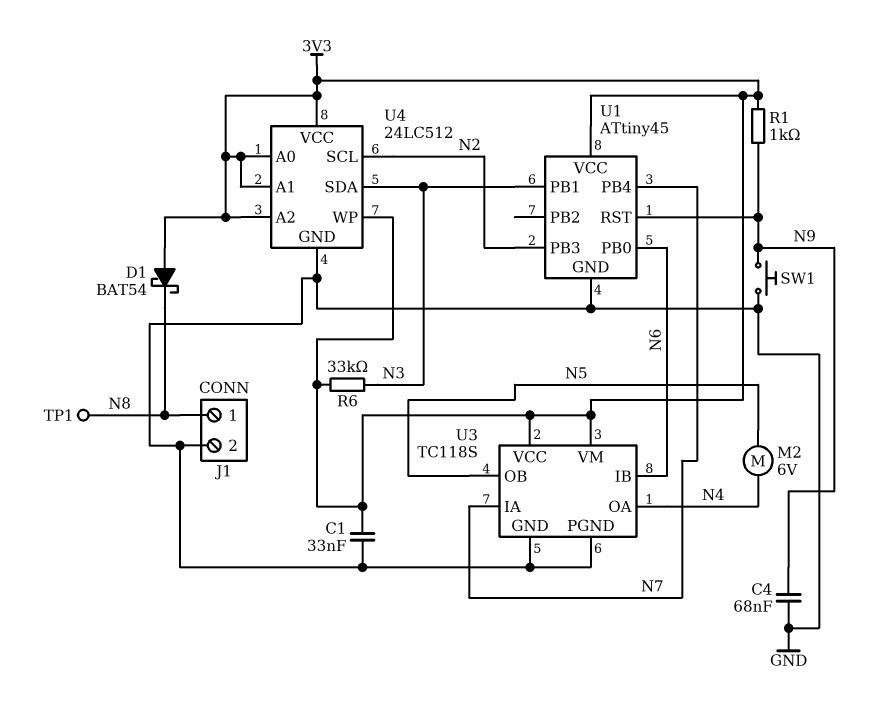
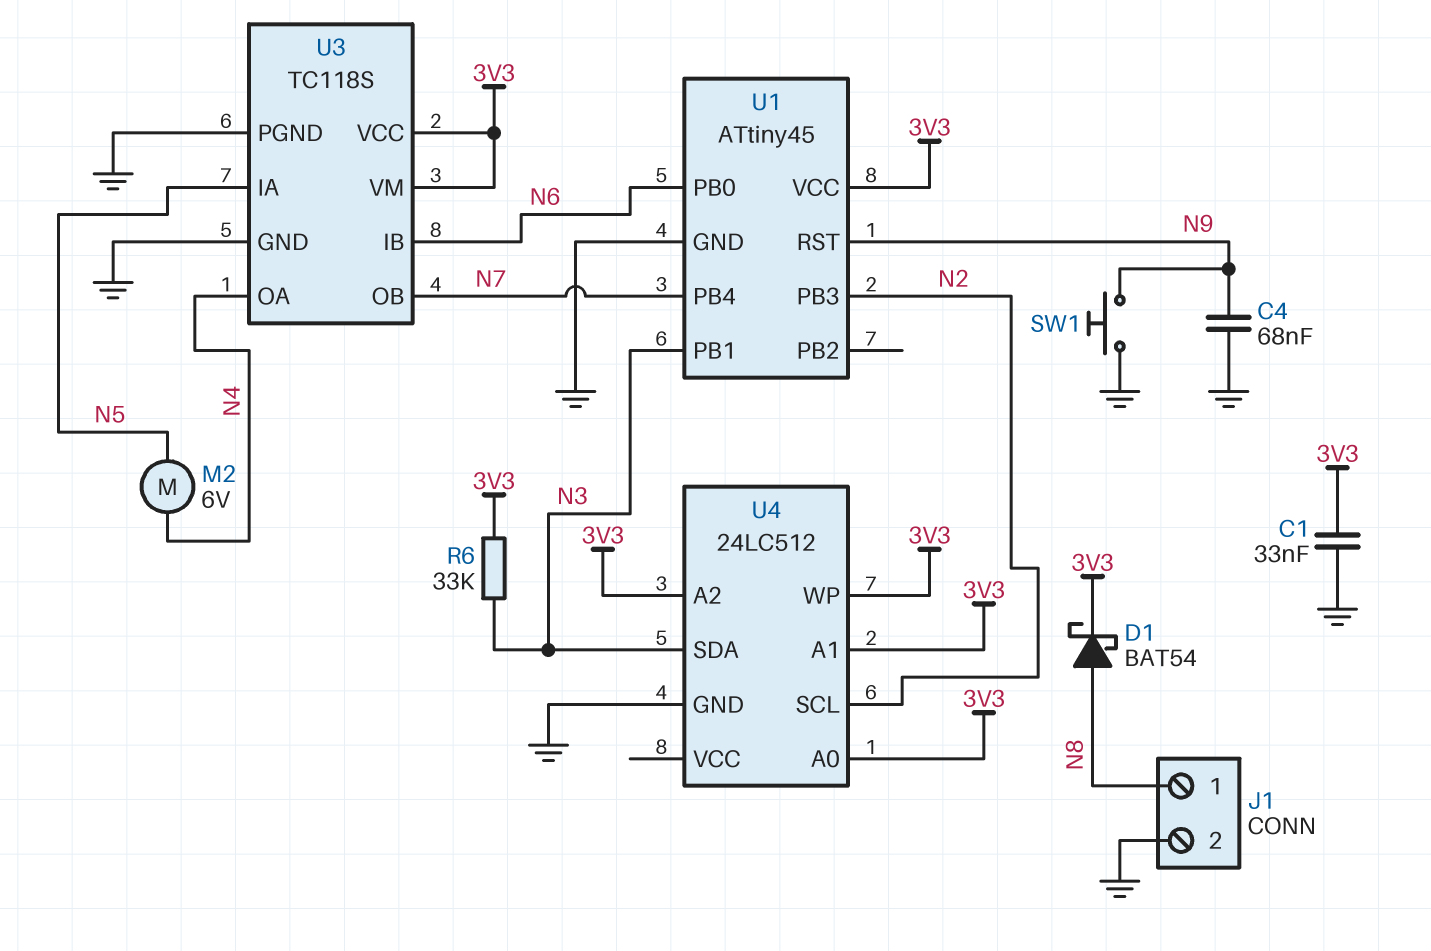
D1: schottky BAT54 (A 3V3, K N8) -> schottky BAT54 (A N8, K 3V3)
R1: 1k (3V3, N9) -> none
TP1: test point (N8) -> none
U3 pin IA: N7 -> N5
U3 pin OB: N5 -> N7
U4 pin VCC: 3V3 -> none

